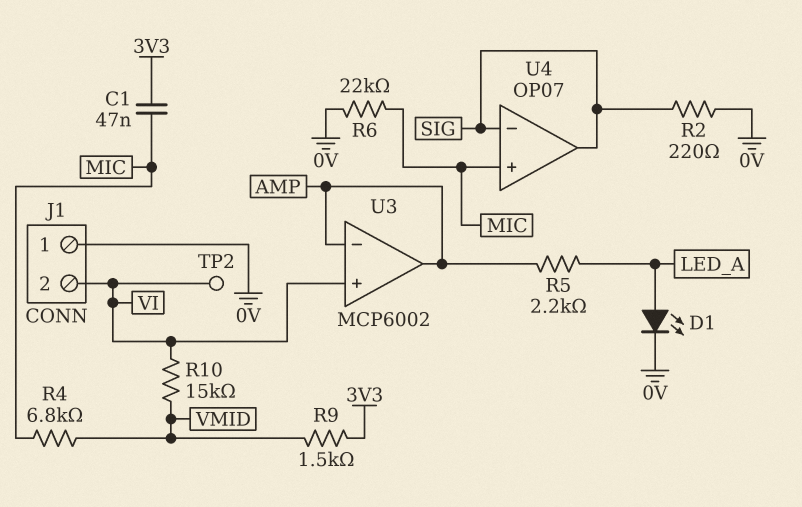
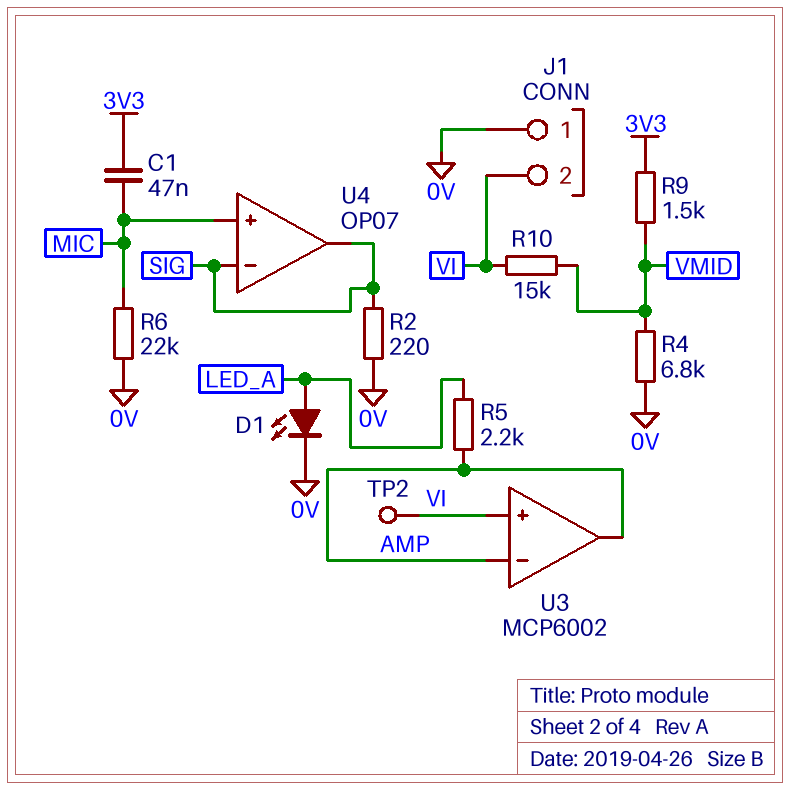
R4: 6.8k (MIC, VMID) -> 6.8k (0V, VMID)

